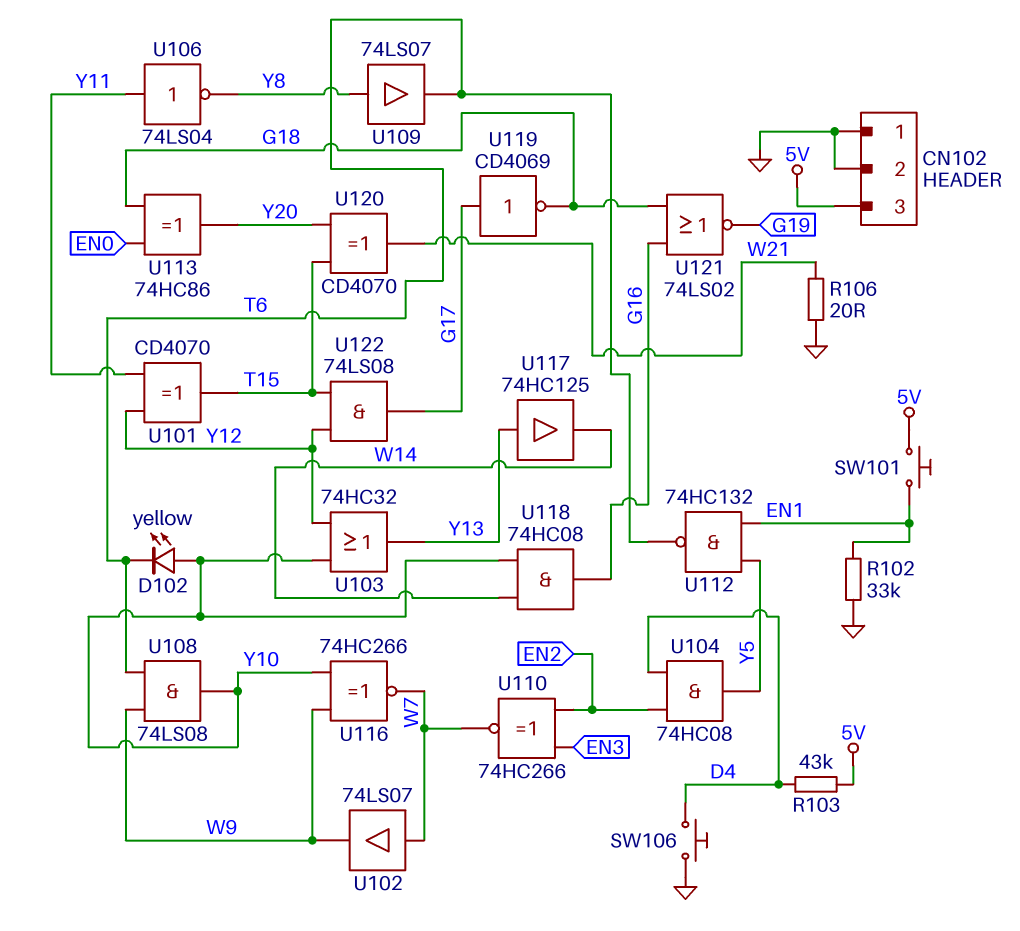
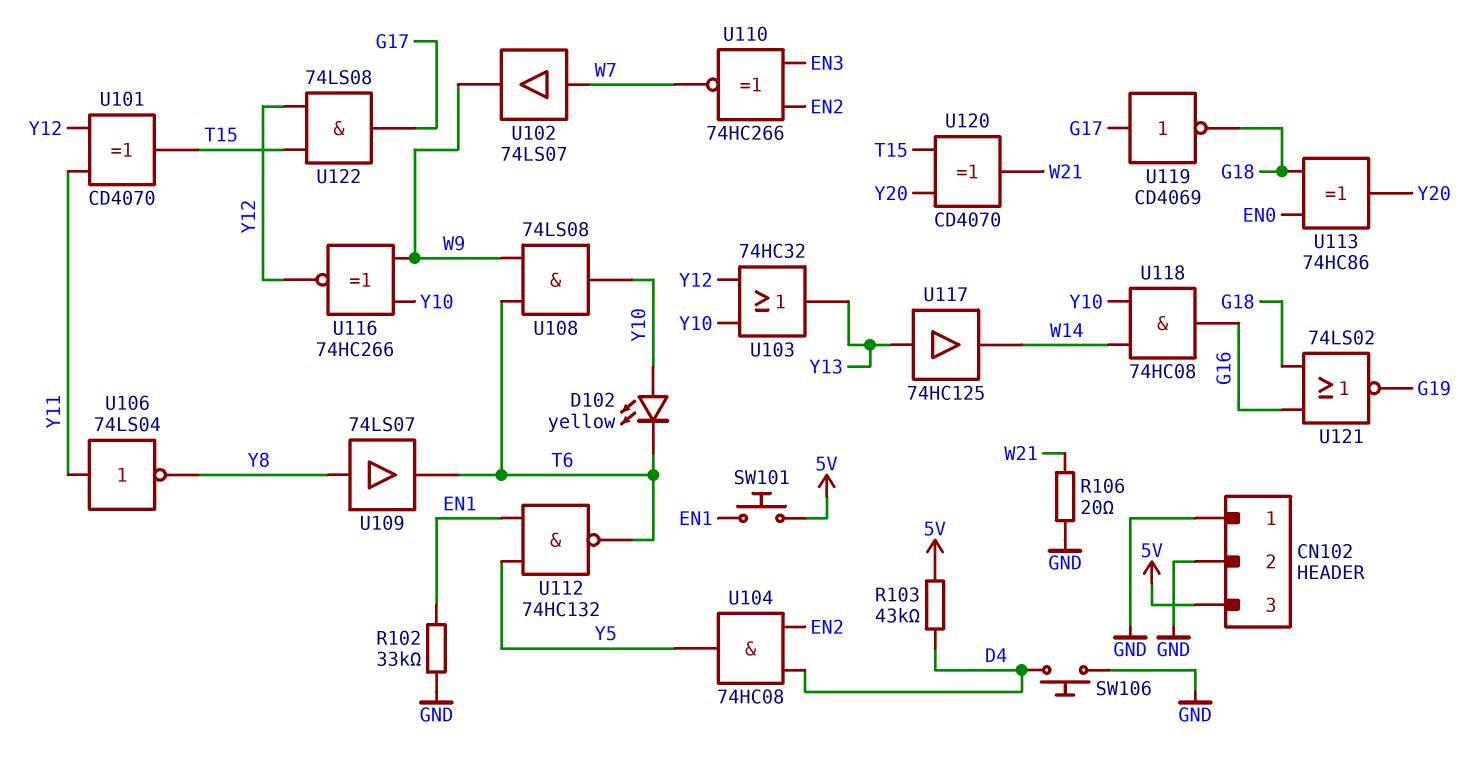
U116: XNOR 74HC266 (in W9, in Y10, out W7) -> XNOR 74HC266 (in W9, in Y10, out Y12)

